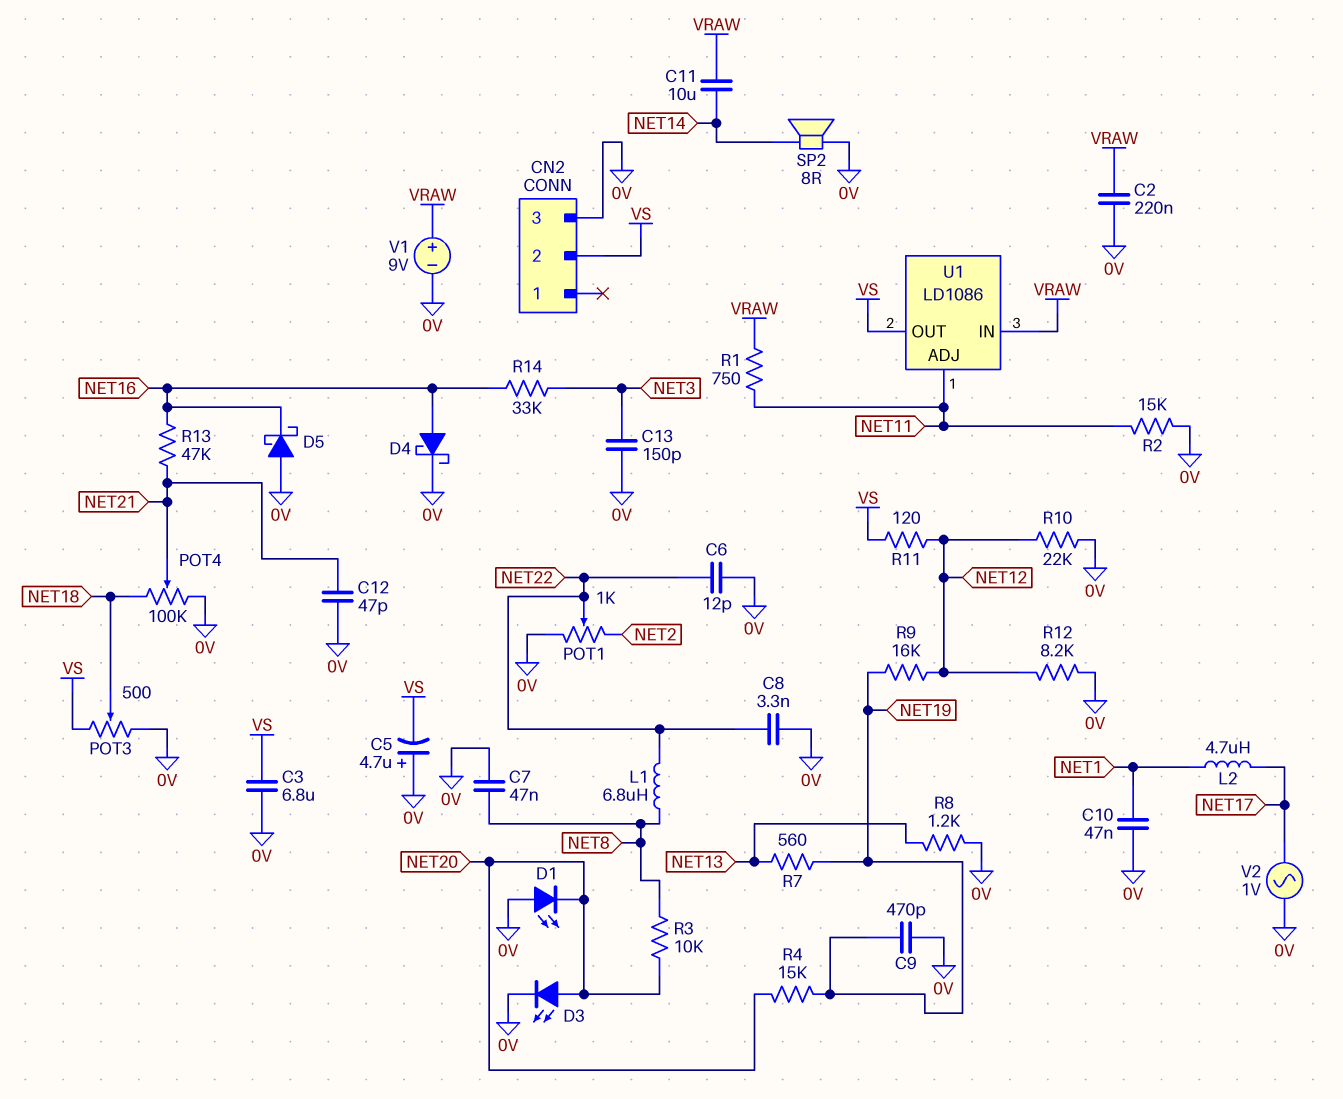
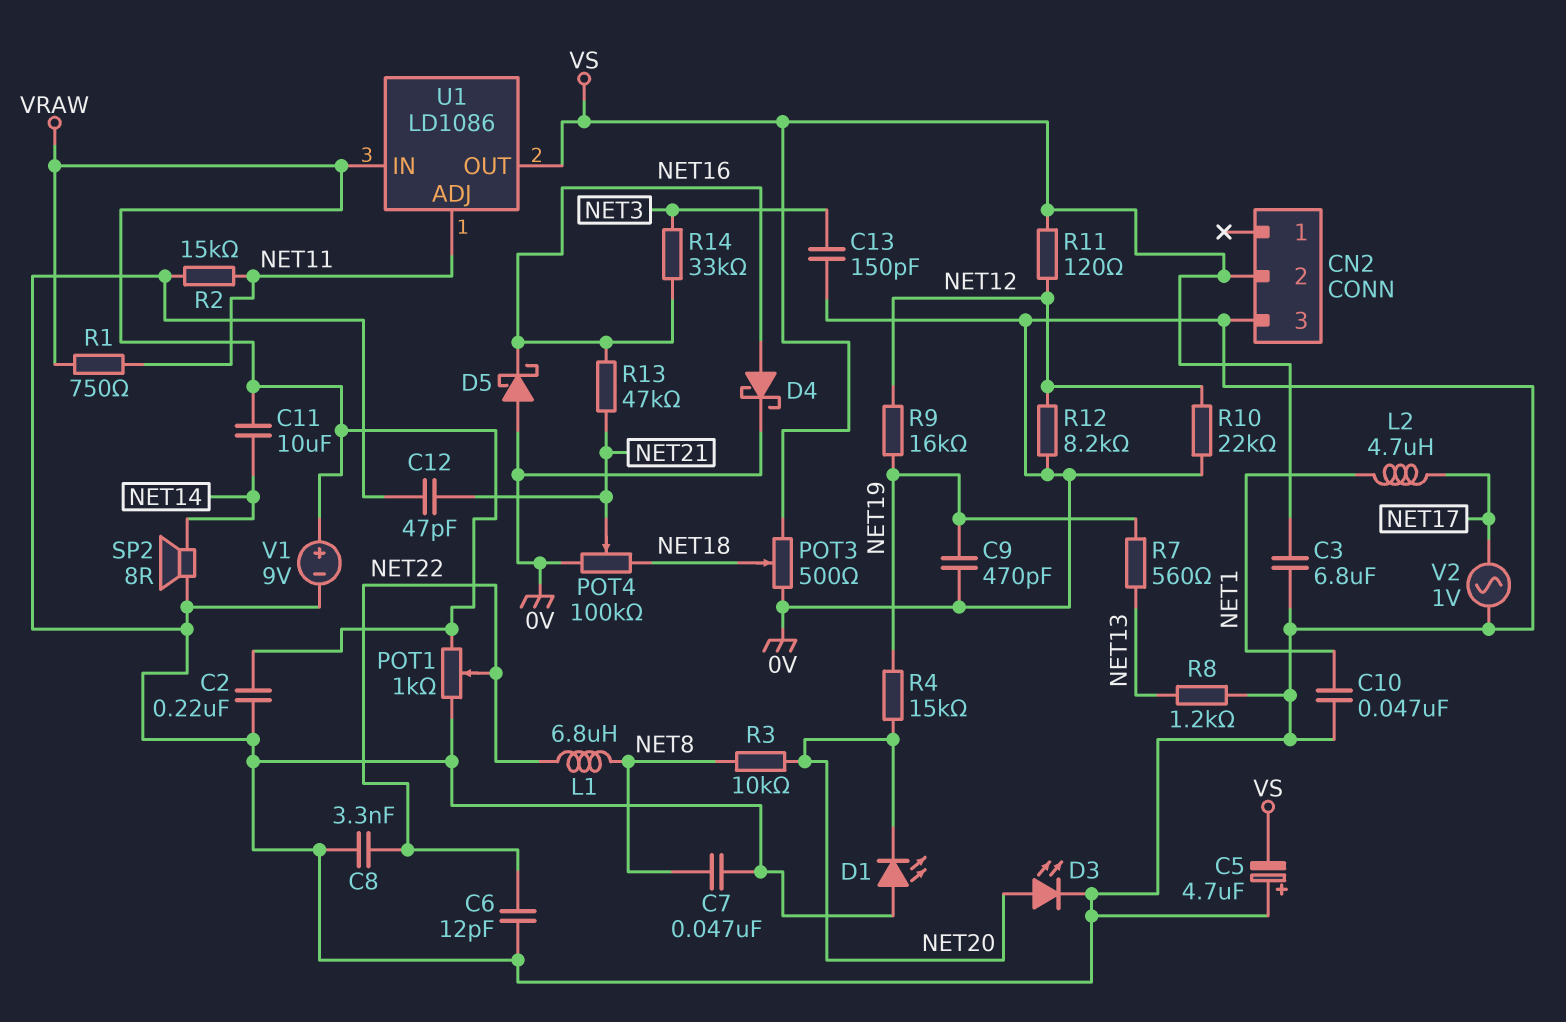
POT1: 1k (0V, NET2, wiper NET22) -> 1k (0V, VRAW, wiper NET22)

